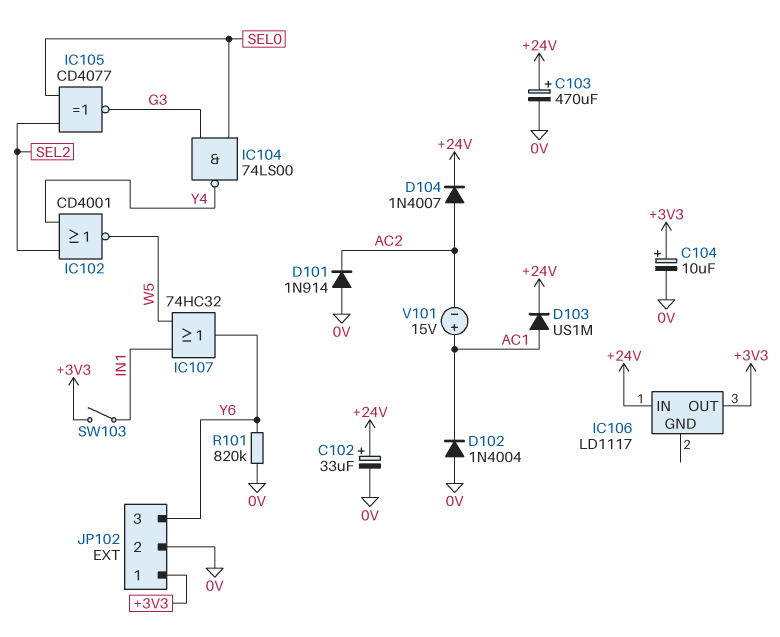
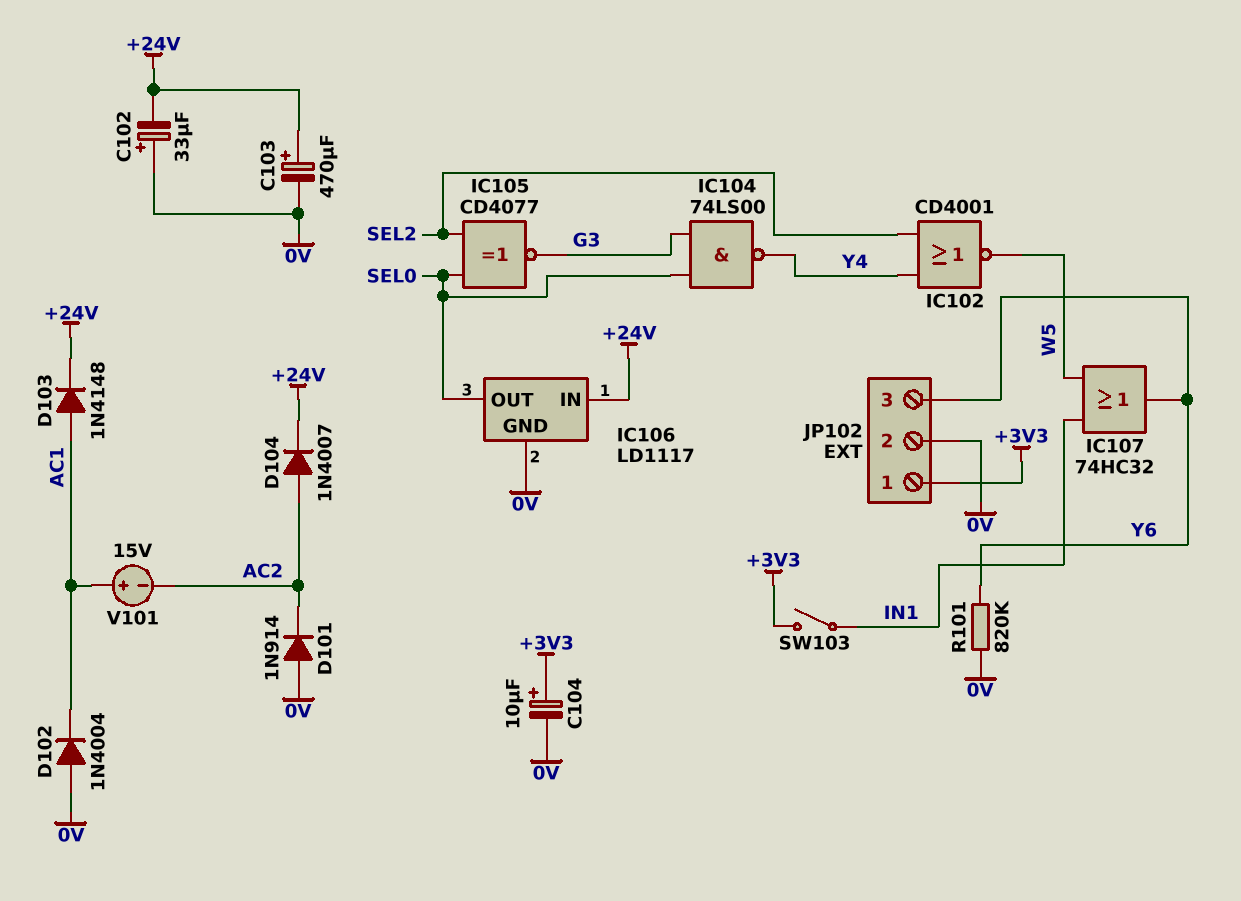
C102: 33uF (plus +24V, minus 0V) -> 33uF (plus 0V, minus +24V)
D103: diode US1M (A AC1, K +24V) -> diode 1N4148 (A AC1, K +24V)
IC106 pin GND: none -> 0V
IC106 pin OUT: +3V3 -> SEL0

